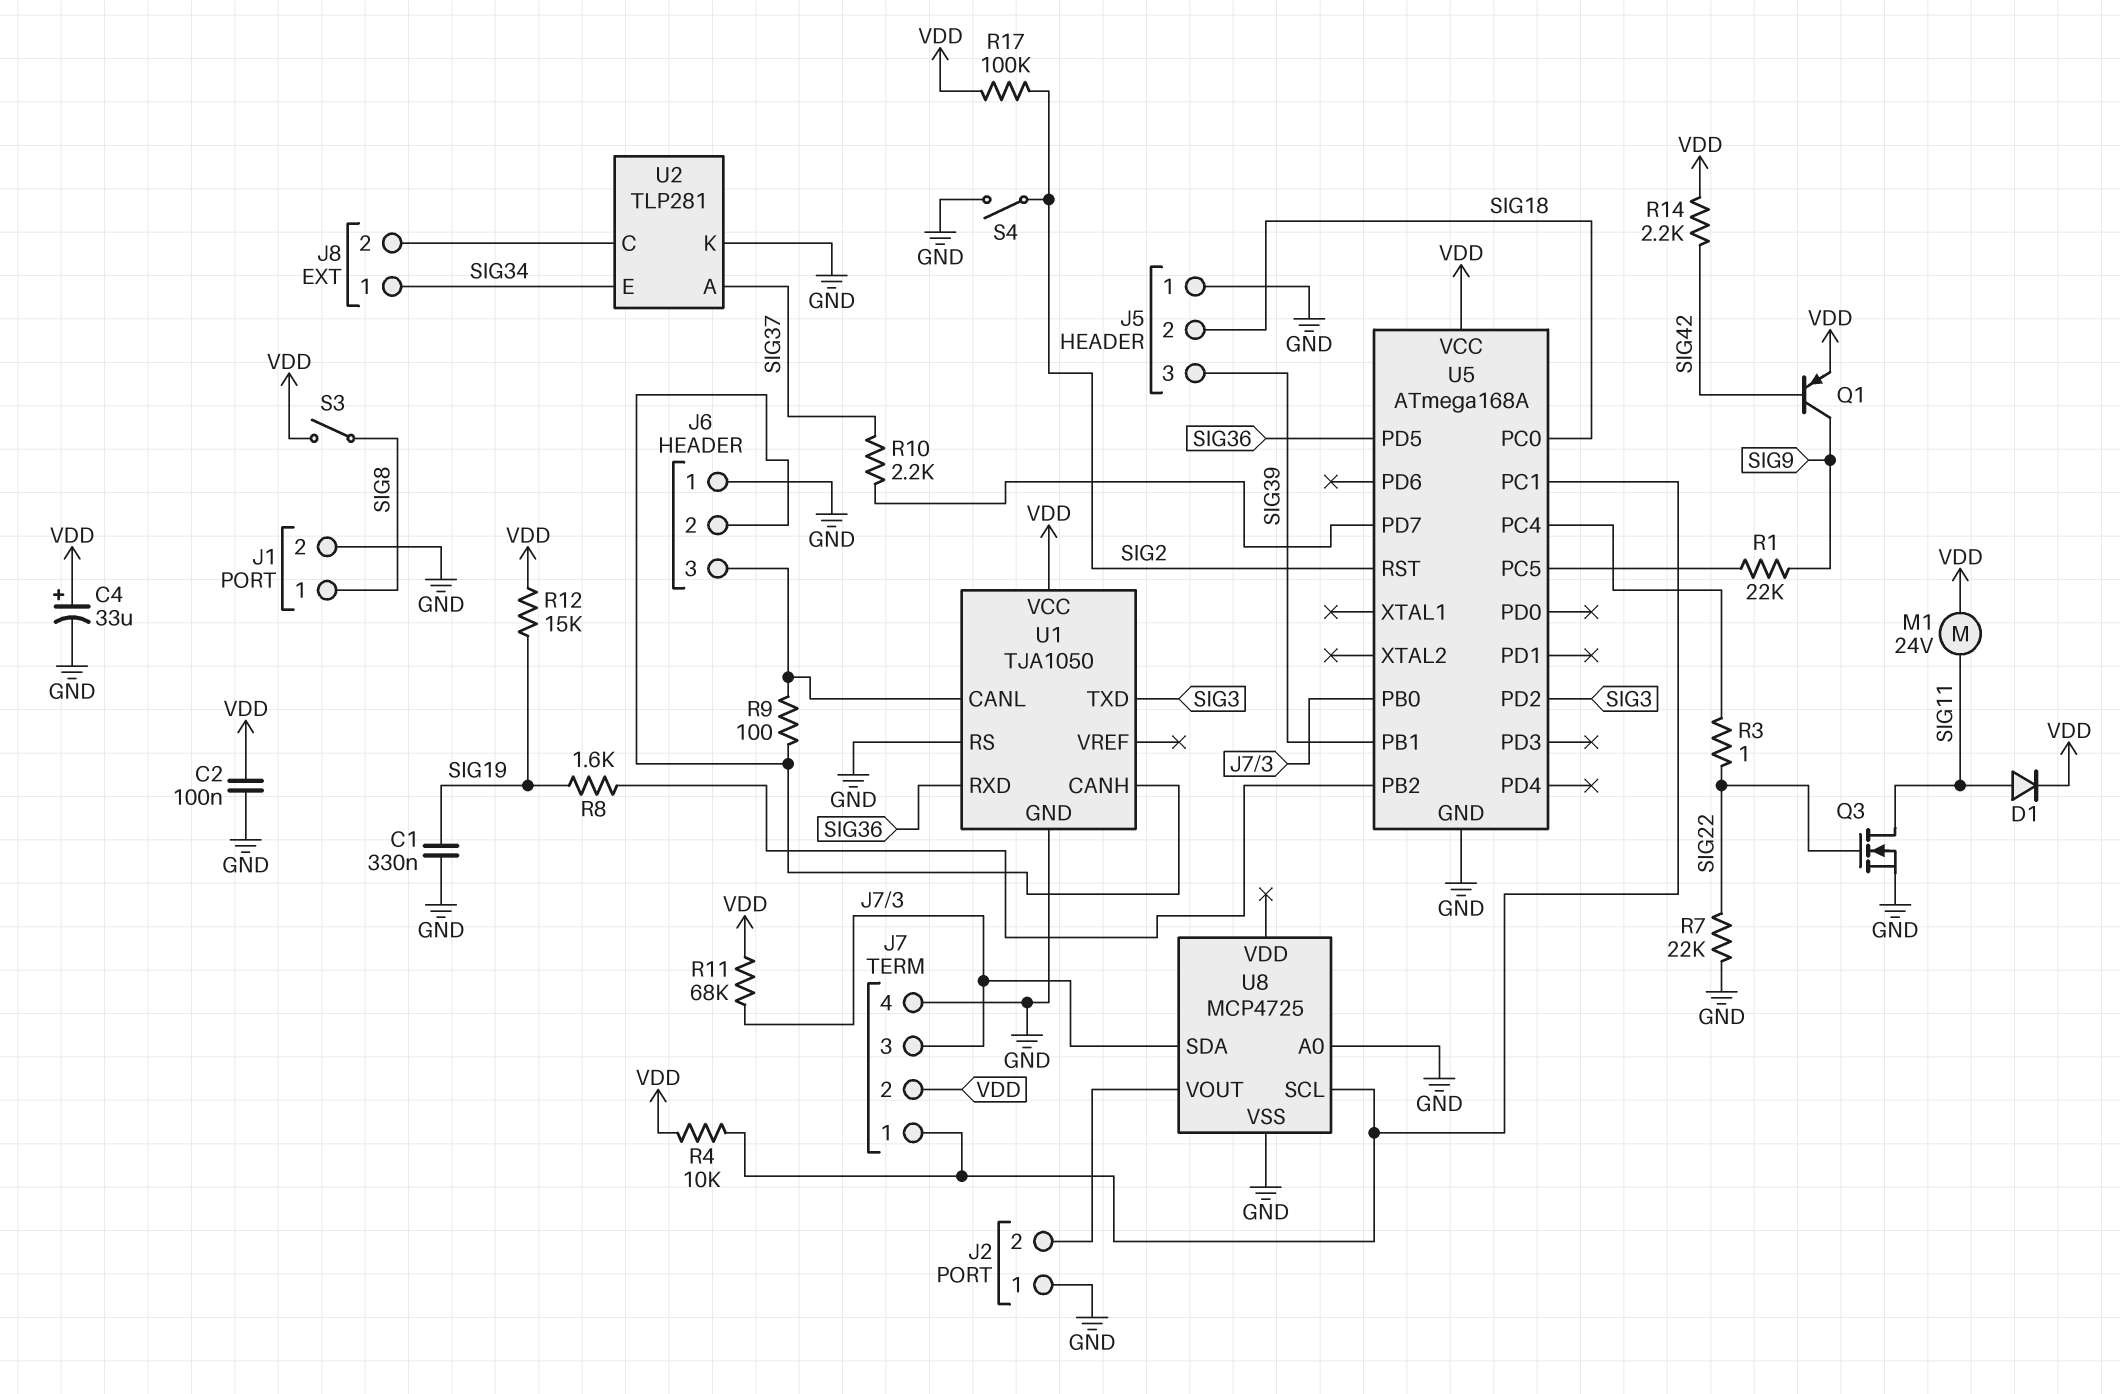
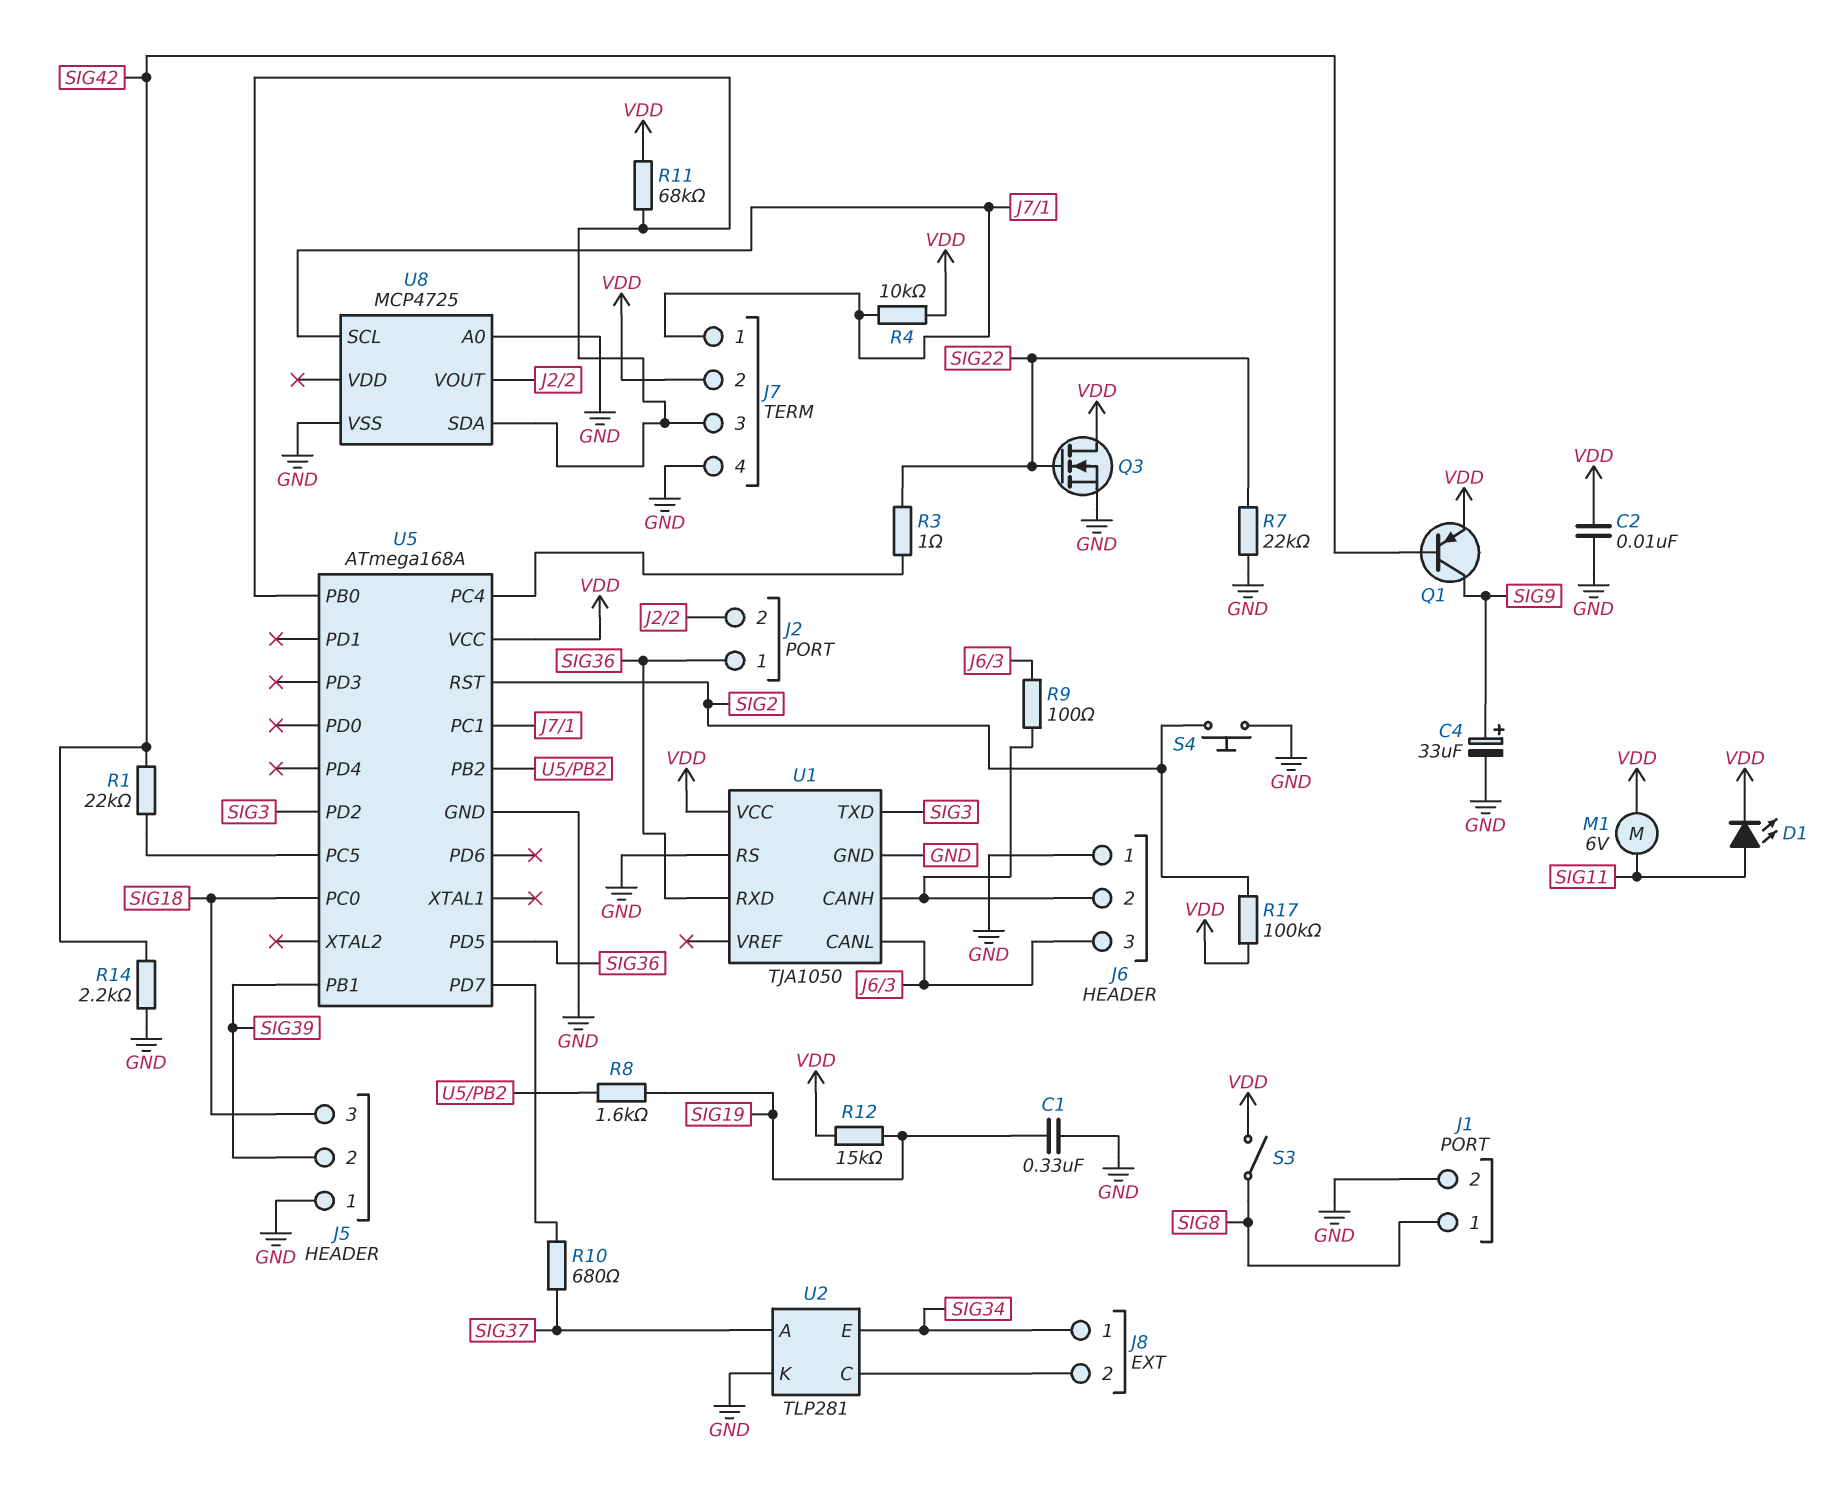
C2: 100nF (GND, VDD) -> 10nF (GND, VDD)
C4: 33uF (plus VDD, minus GND) -> 33uF (plus SIG9, minus GND)
D1: diode (A SIG11, K VDD) -> LED (A SIG11, K VDD)
J2 pin 1: GND -> SIG36
J5 pin 2: SIG18 -> SIG39
J5 pin 3: SIG39 -> SIG18
M1: motor 24V (SIG11, VDD) -> motor 6V (SIG11, VDD)
Q3: NMOS (G SIG22, D SIG11, S GND) -> NMOS (G SIG22, D VDD, S GND)
R1: 22k (SIG9, U5/PC5) -> 22k (SIG42, U5/PC5)
R10: 2.2k (SIG37, U5/PD7) -> 680 (SIG37, U5/PD7)
R14: 2.2k (SIG42, VDD) -> 2.2k (GND, SIG42)
S4: switch (GND, SIG2) -> button (GND, SIG2)

